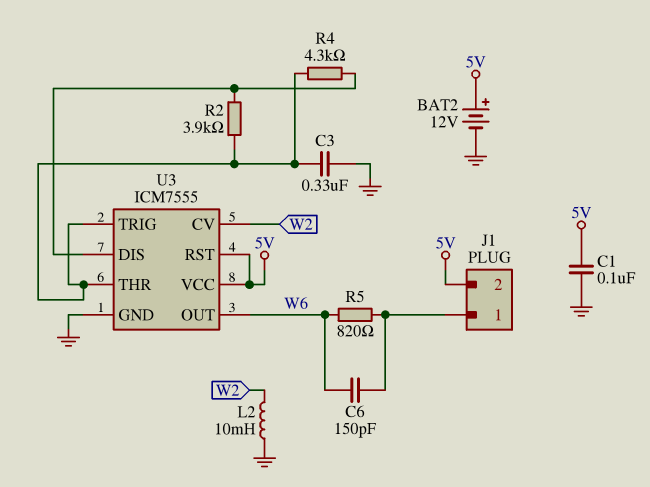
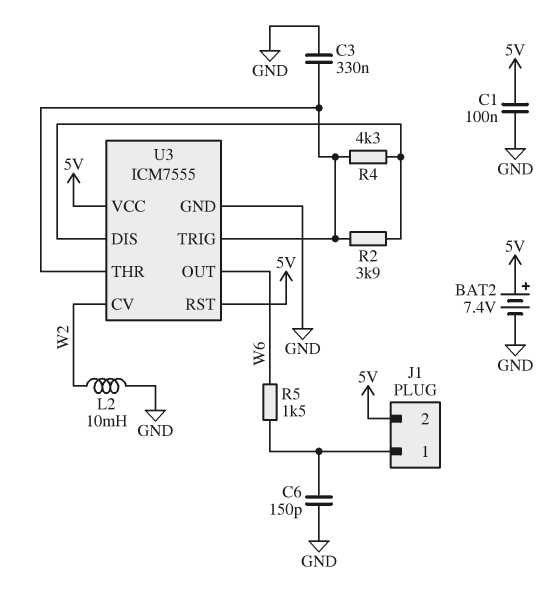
BAT2: 12V (plus 5V, minus GND) -> 7.4V (plus 5V, minus GND)
C6: 150pF (J1/1, W6) -> 150pF (GND, J1/1)
R5: 820 (J1/1, W6) -> 1.5k (J1/1, W6)

